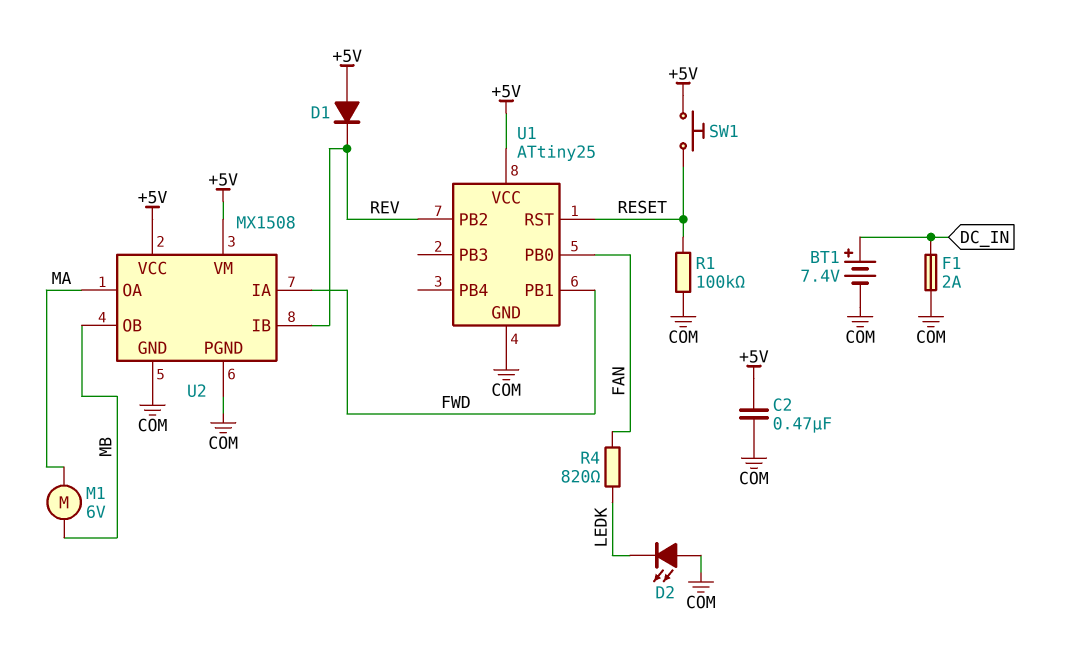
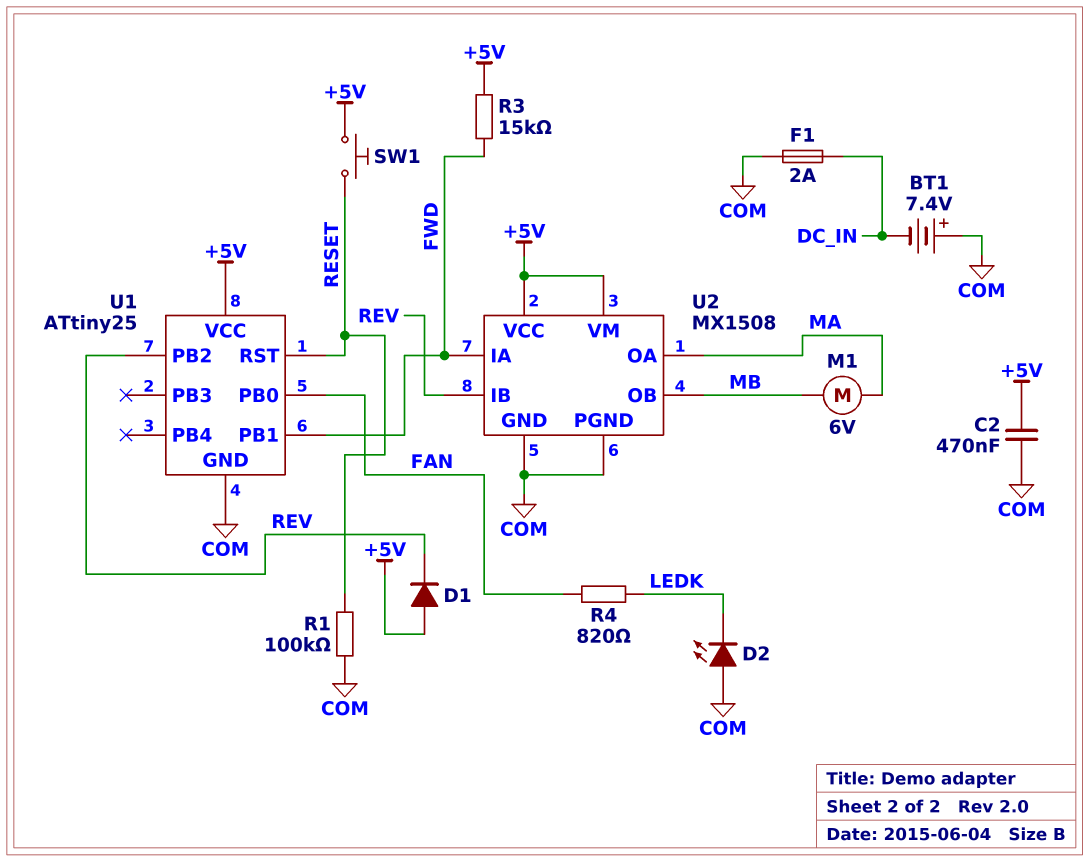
BT1: 7.4V (plus DC_IN, minus COM) -> 7.4V (plus COM, minus DC_IN)
R3: none -> 15k (+5V, FWD)

